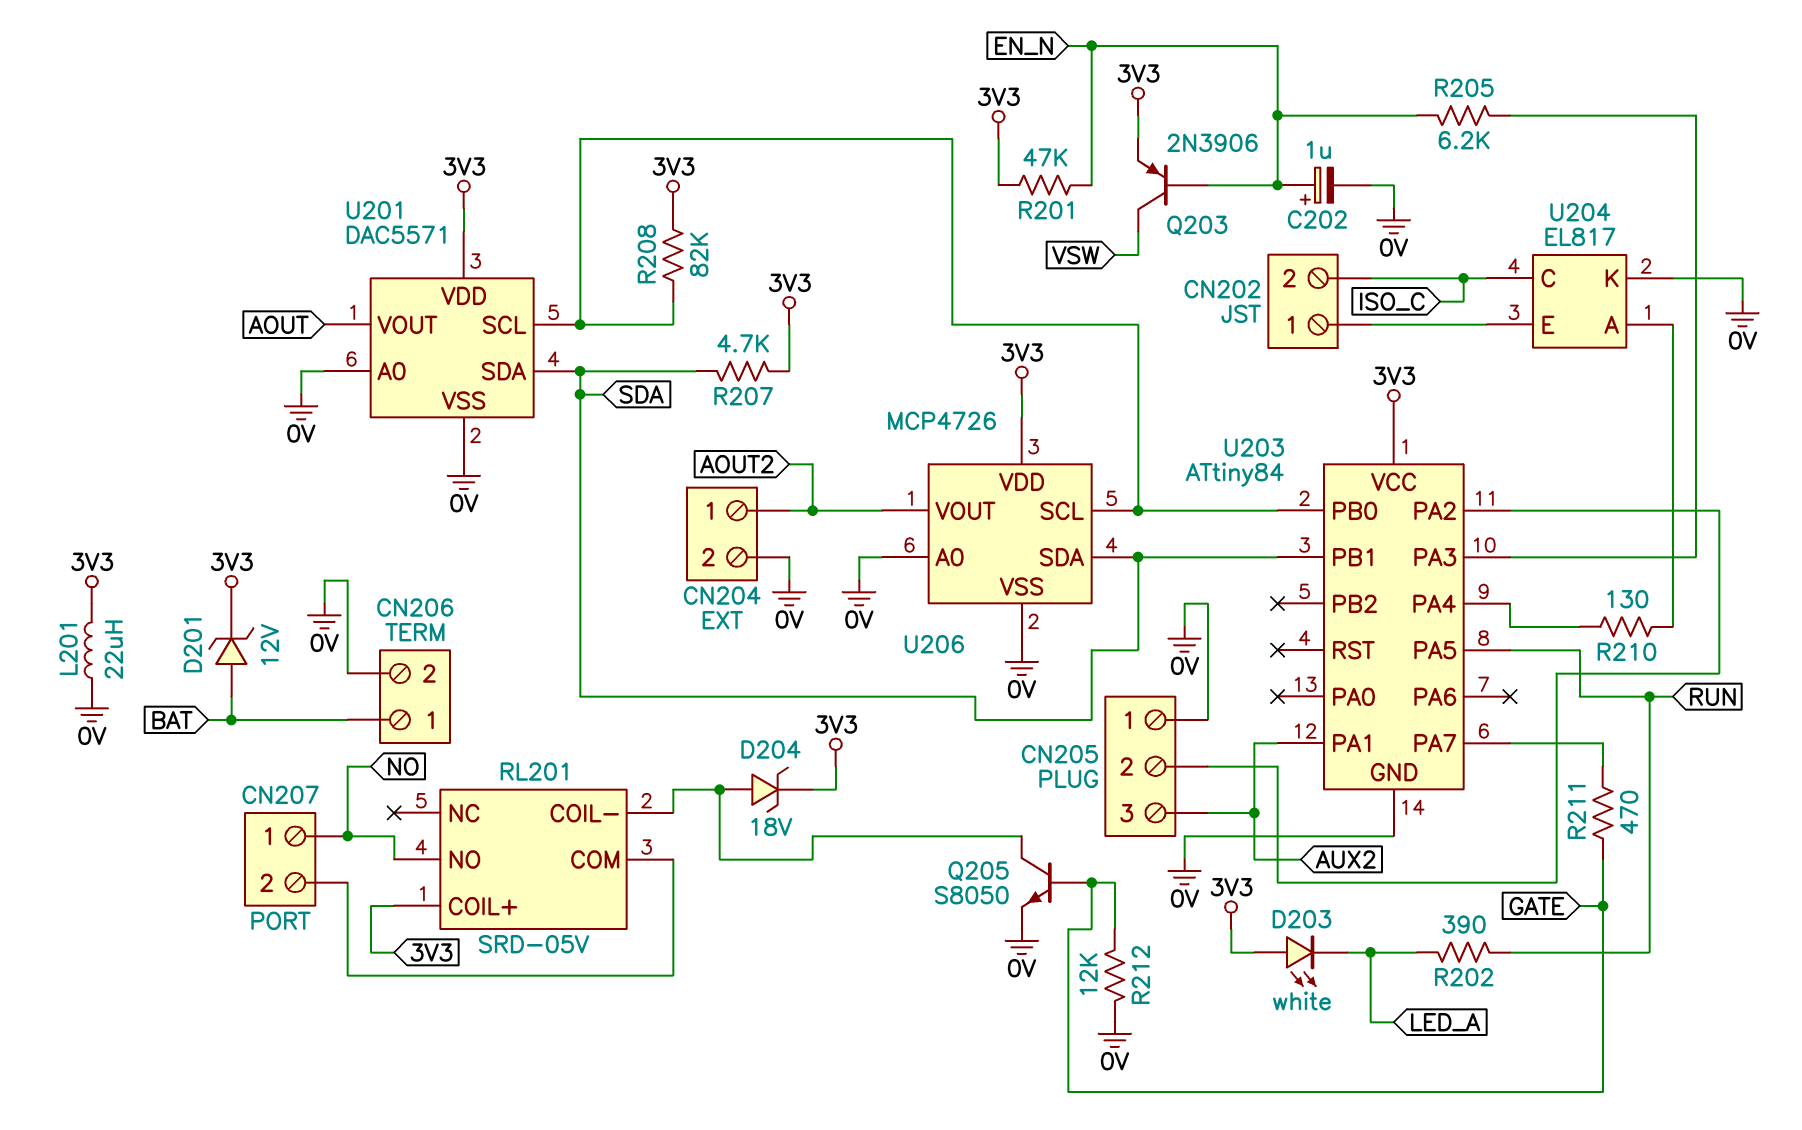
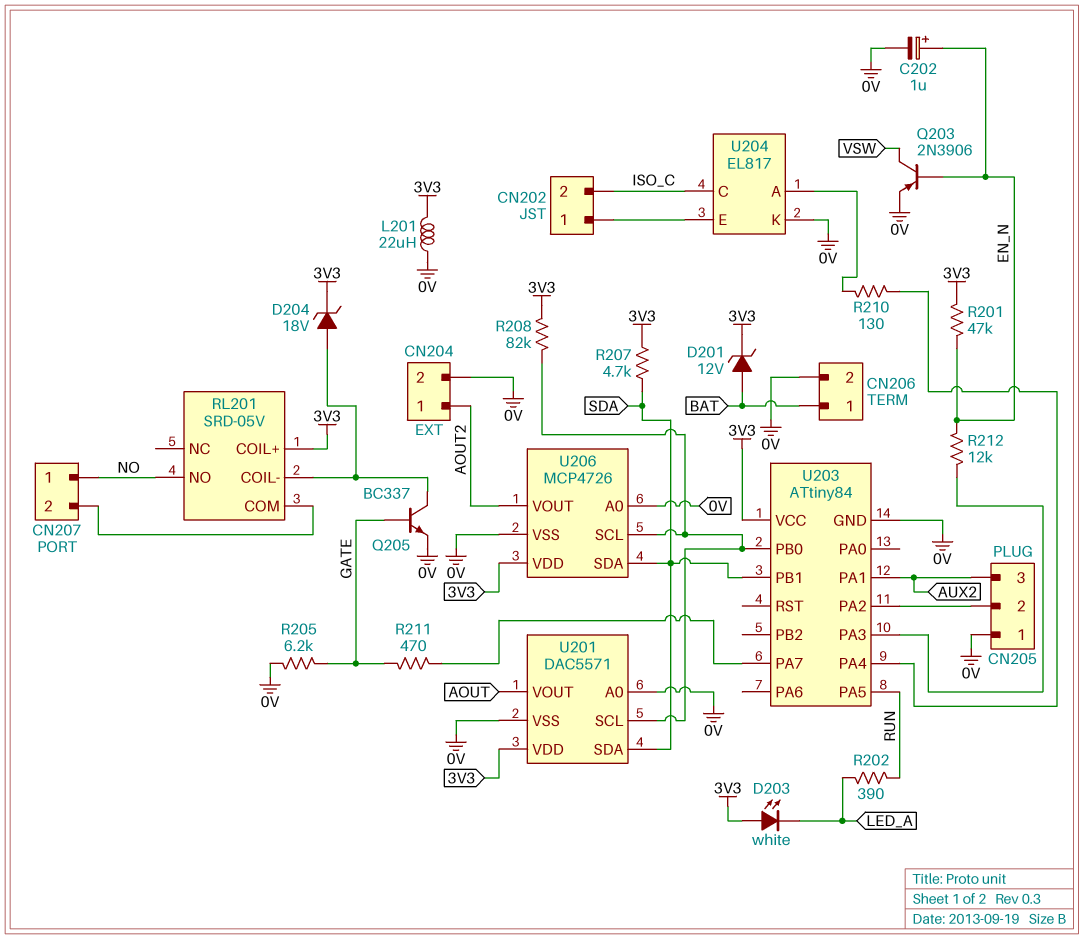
Q203: PNP 2N3906 (B EN_N, C VSW, E 3V3) -> PNP 2N3906 (B EN_N, C VSW, E 0V)
Q205: NPN S8050 (B GATE, C RL201/COIL-, E 0V) -> NPN BC337 (B GATE, C RL201/COIL-, E 0V)
R205: 6.2k (EN_N, U203/PA3) -> 6.2k (0V, GATE)
R212: 12k (0V, GATE) -> 12k (EN_N, U203/PA3)

